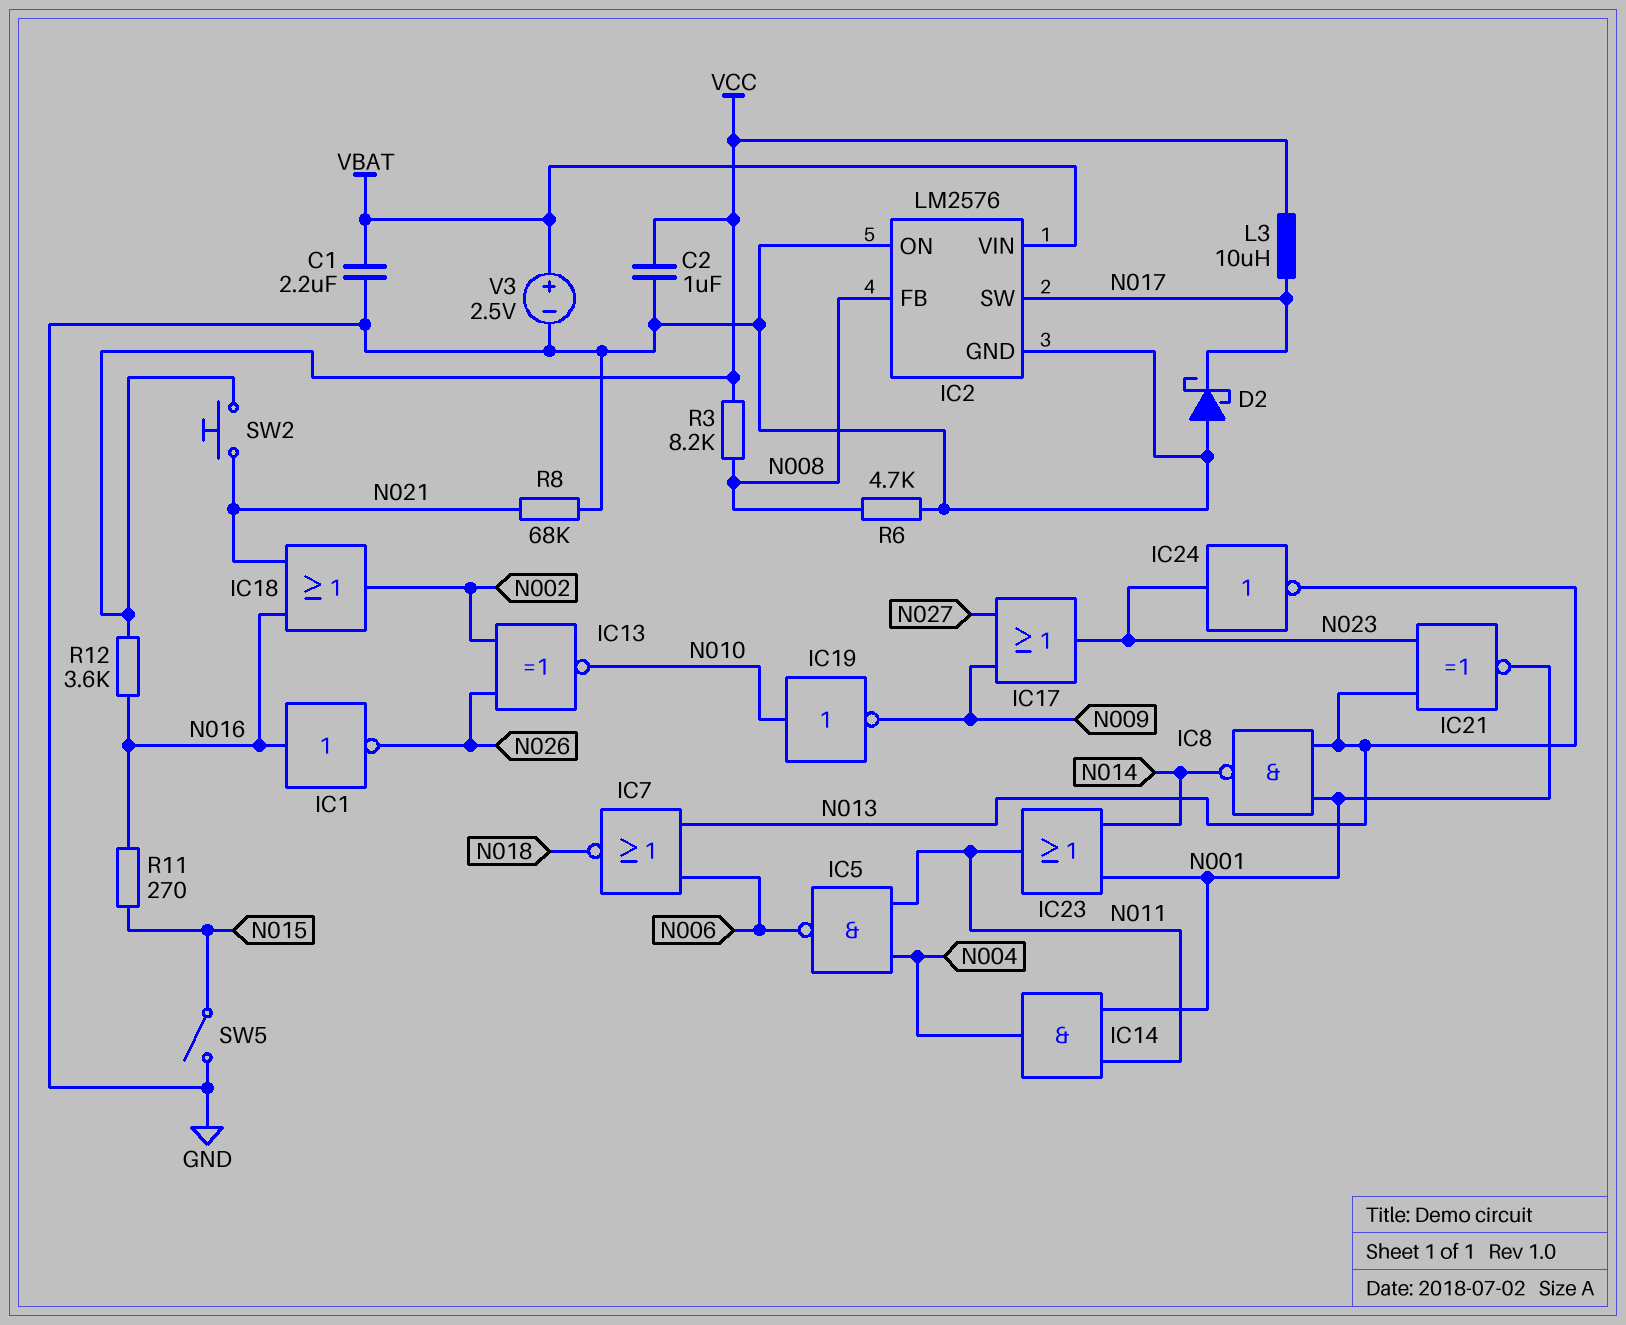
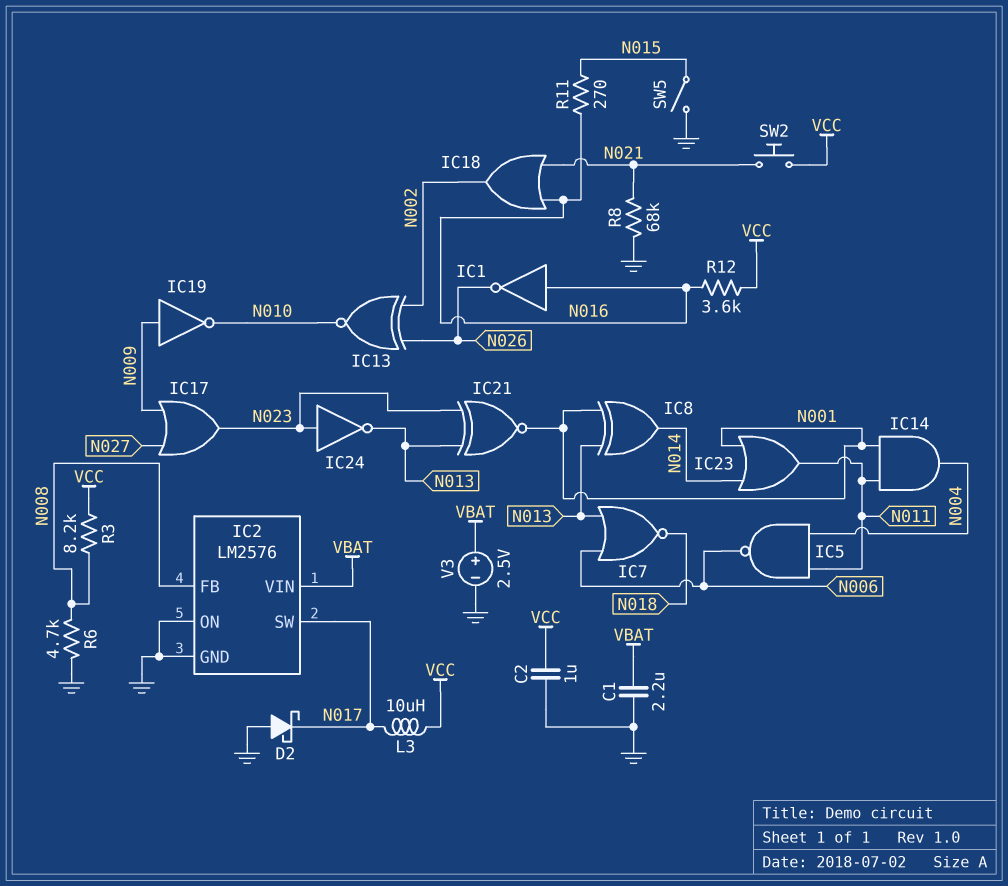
IC8: NAND (in N001, in N013, out N014) -> XOR (in N001, in N013, out N014)
IC19: NOT (in N010, out N009) -> NOT (in N009, out N010)

